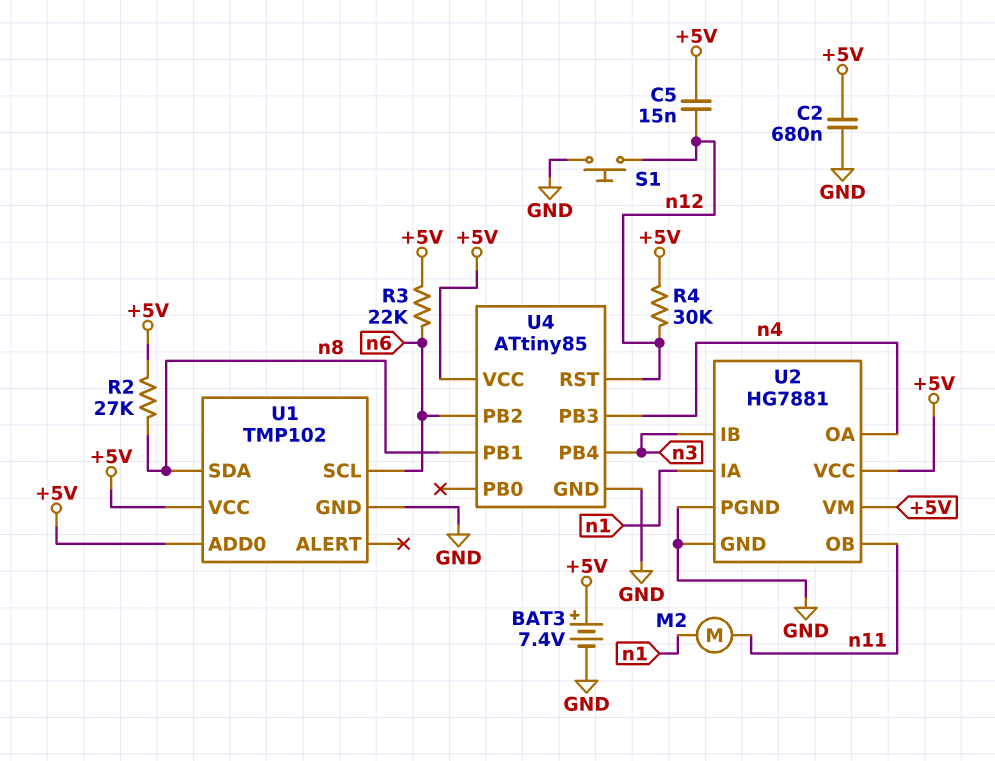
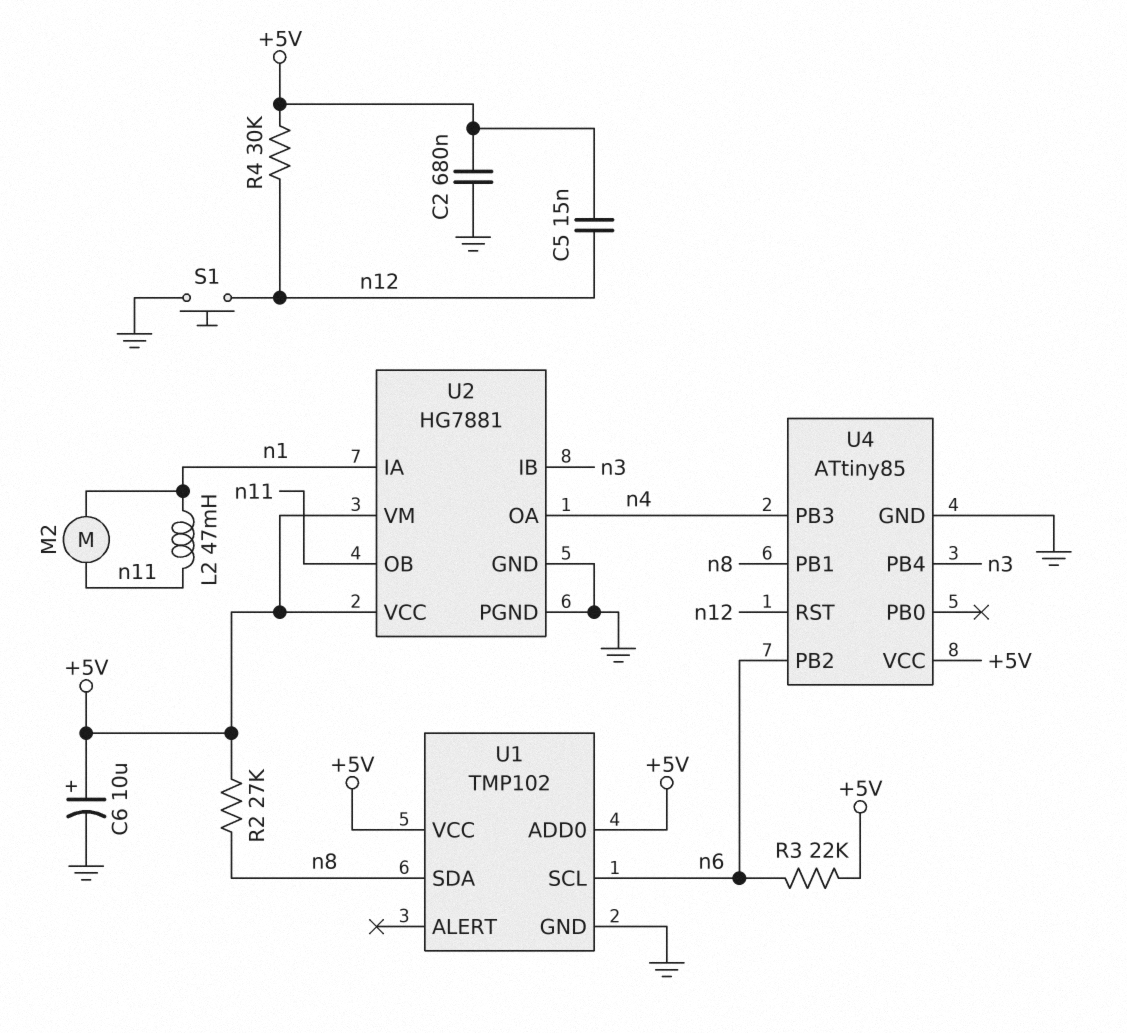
BAT3: 7.4V (plus +5V, minus GND) -> none
C6: none -> 10uF (plus +5V, minus GND)
L2: none -> 47mH (n1, n11)

